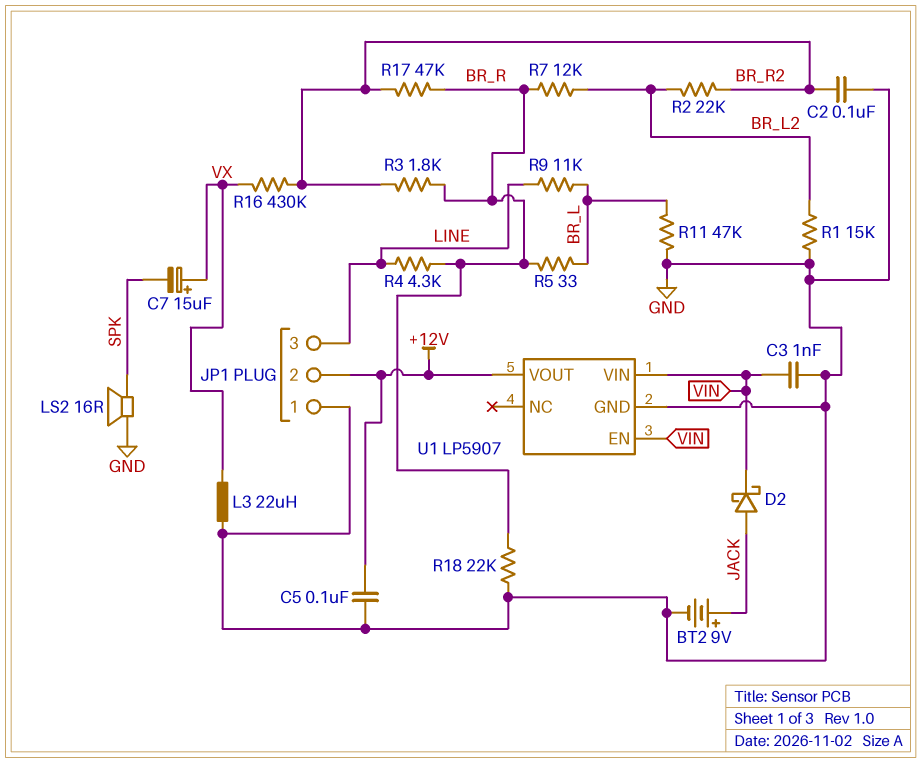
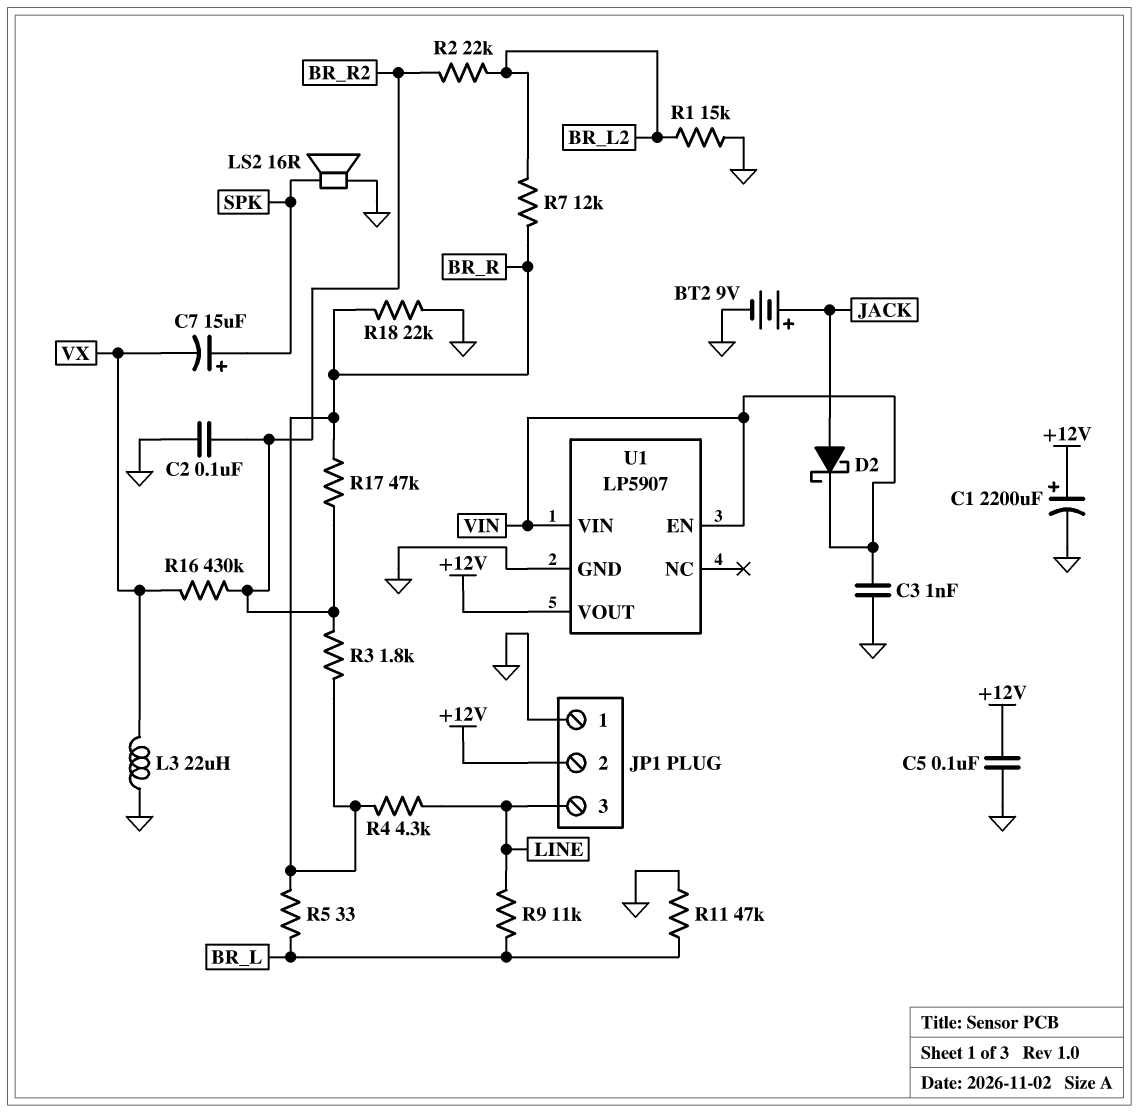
C1: none -> 2200uF (plus +12V, minus GND)
C7: 15uF (plus VX, minus SPK) -> 15uF (plus SPK, minus VX)

